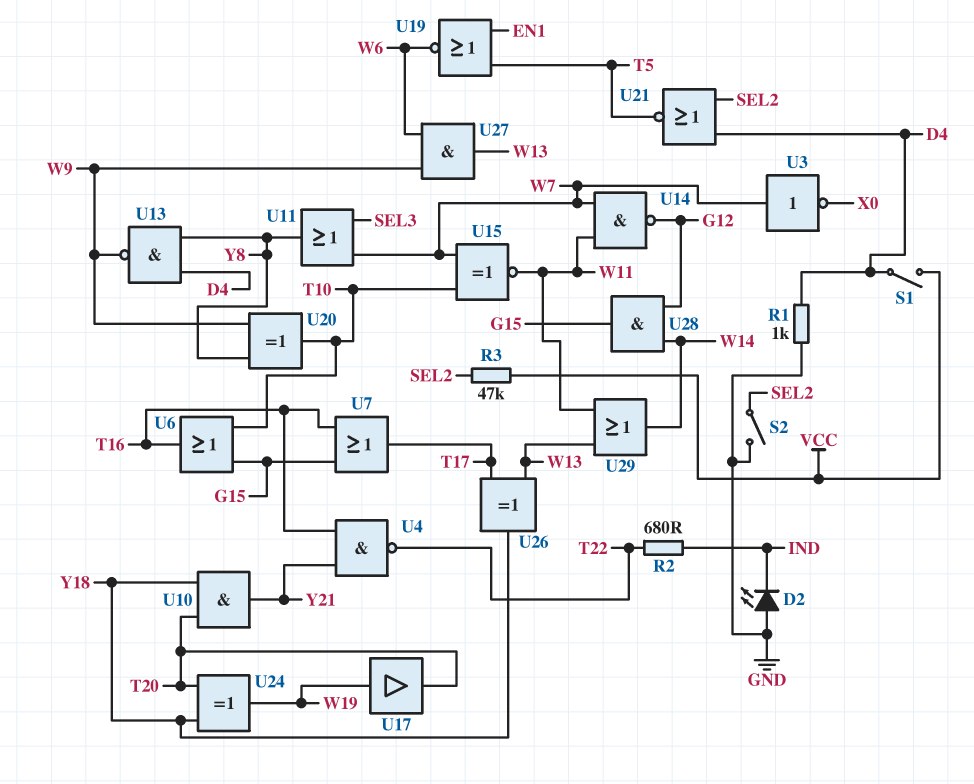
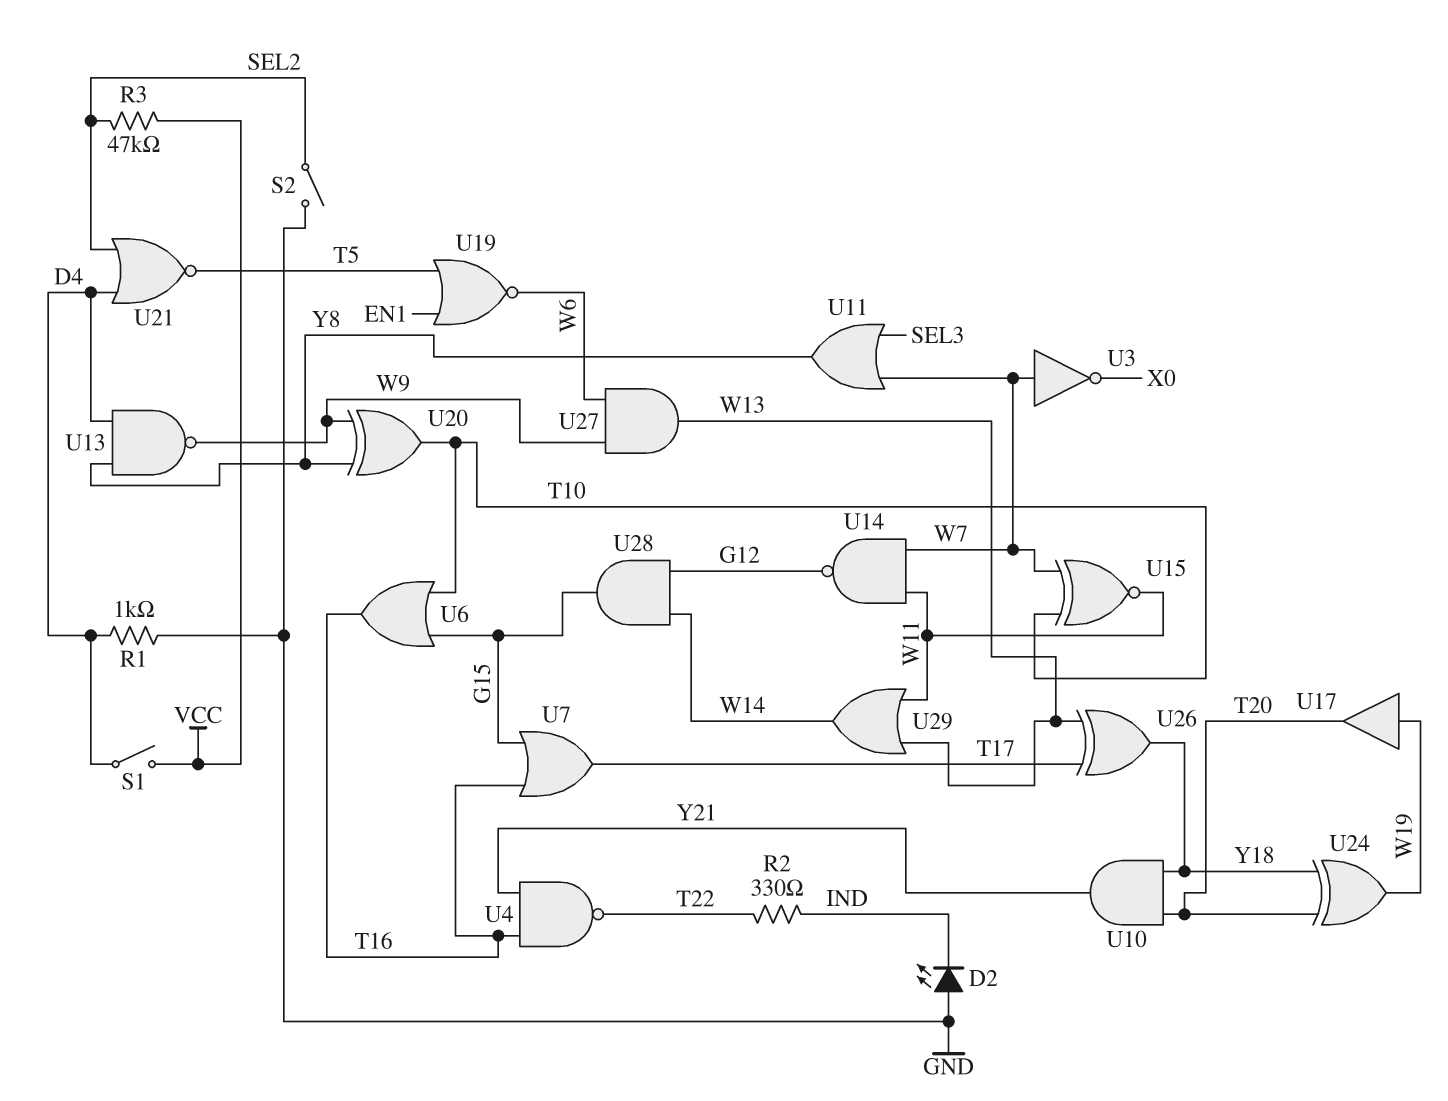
R2: 680 (IND, T22) -> 330 (IND, T22)

